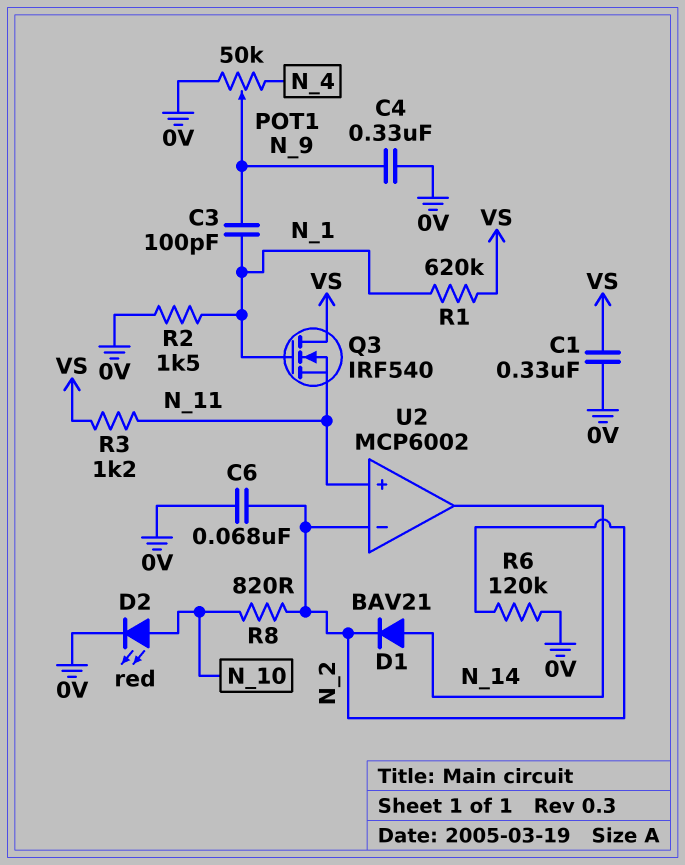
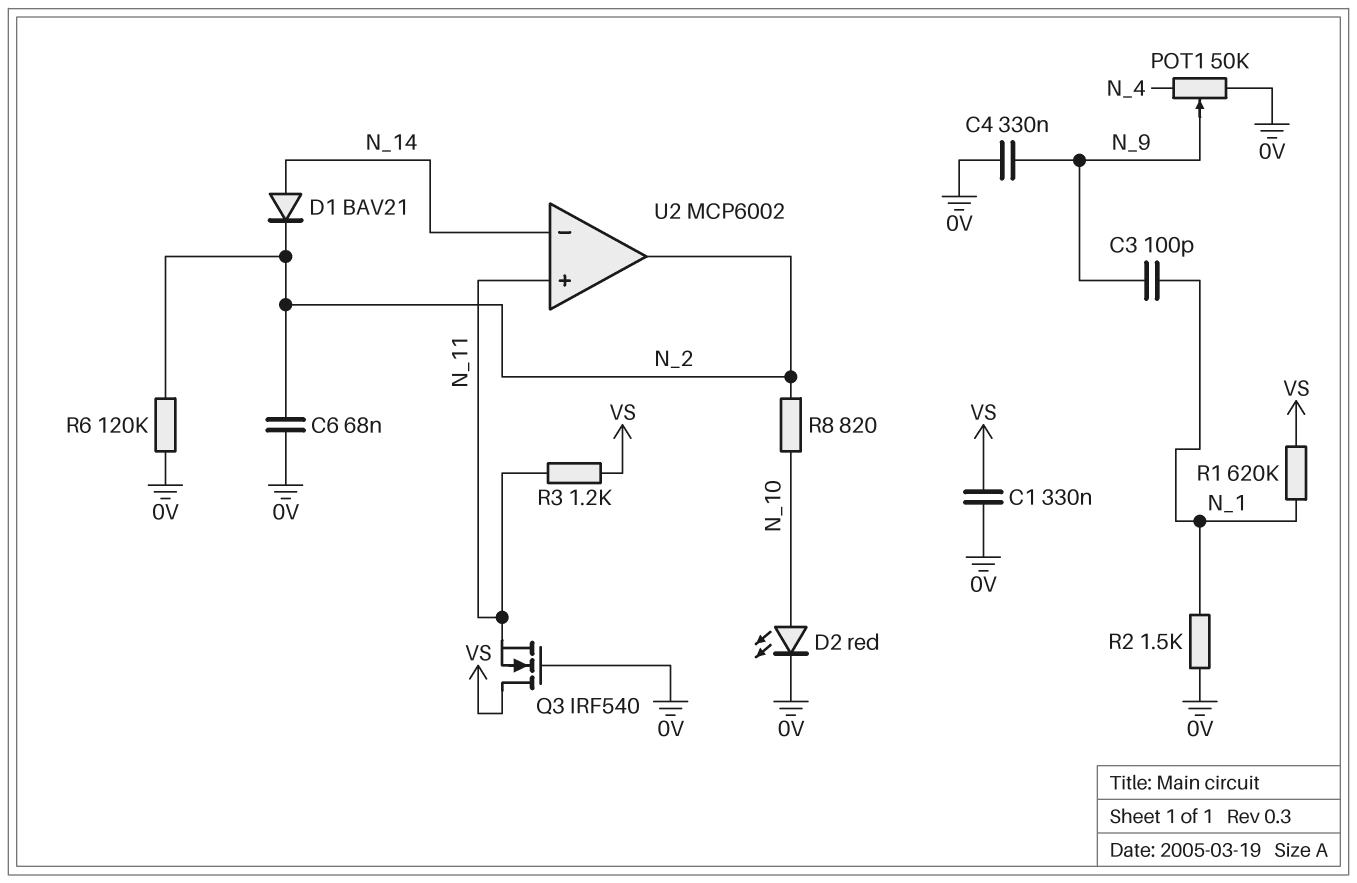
Q3: NMOS IRF540 (G N_1, D VS, S N_11) -> NMOS IRF540 (G 0V, D VS, S N_11)
U2 pin in-: N_2 -> N_14
U2 pin out: N_14 -> N_2

